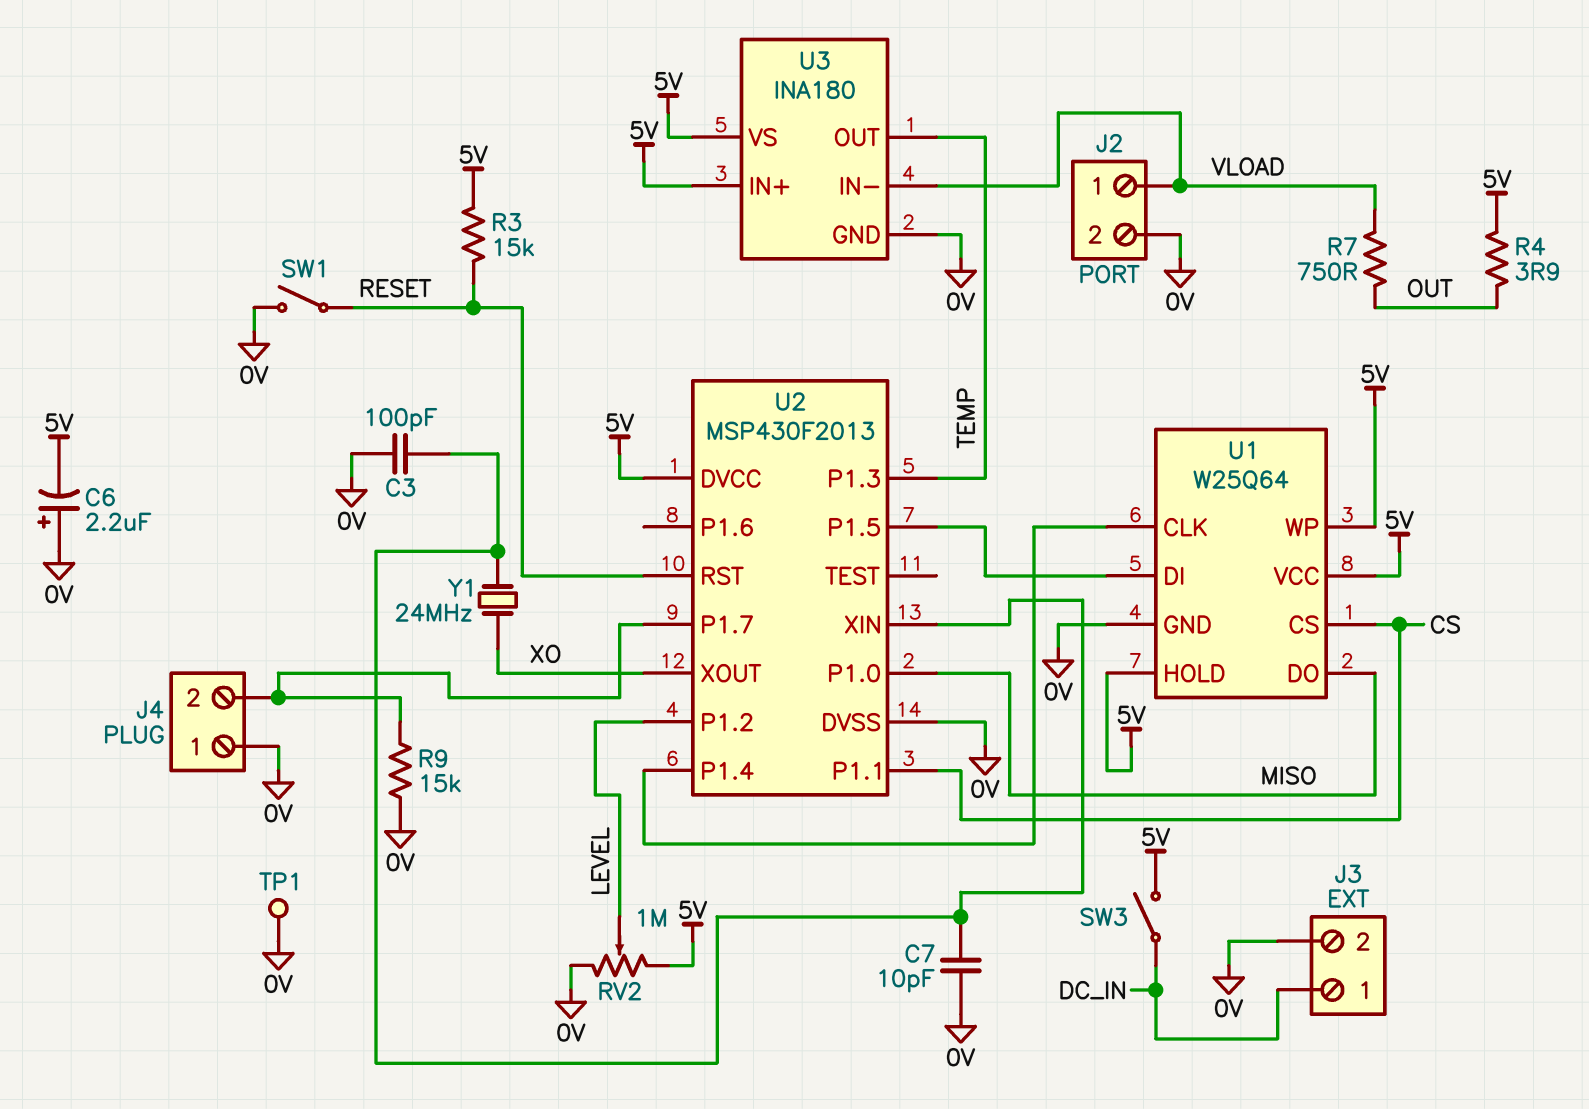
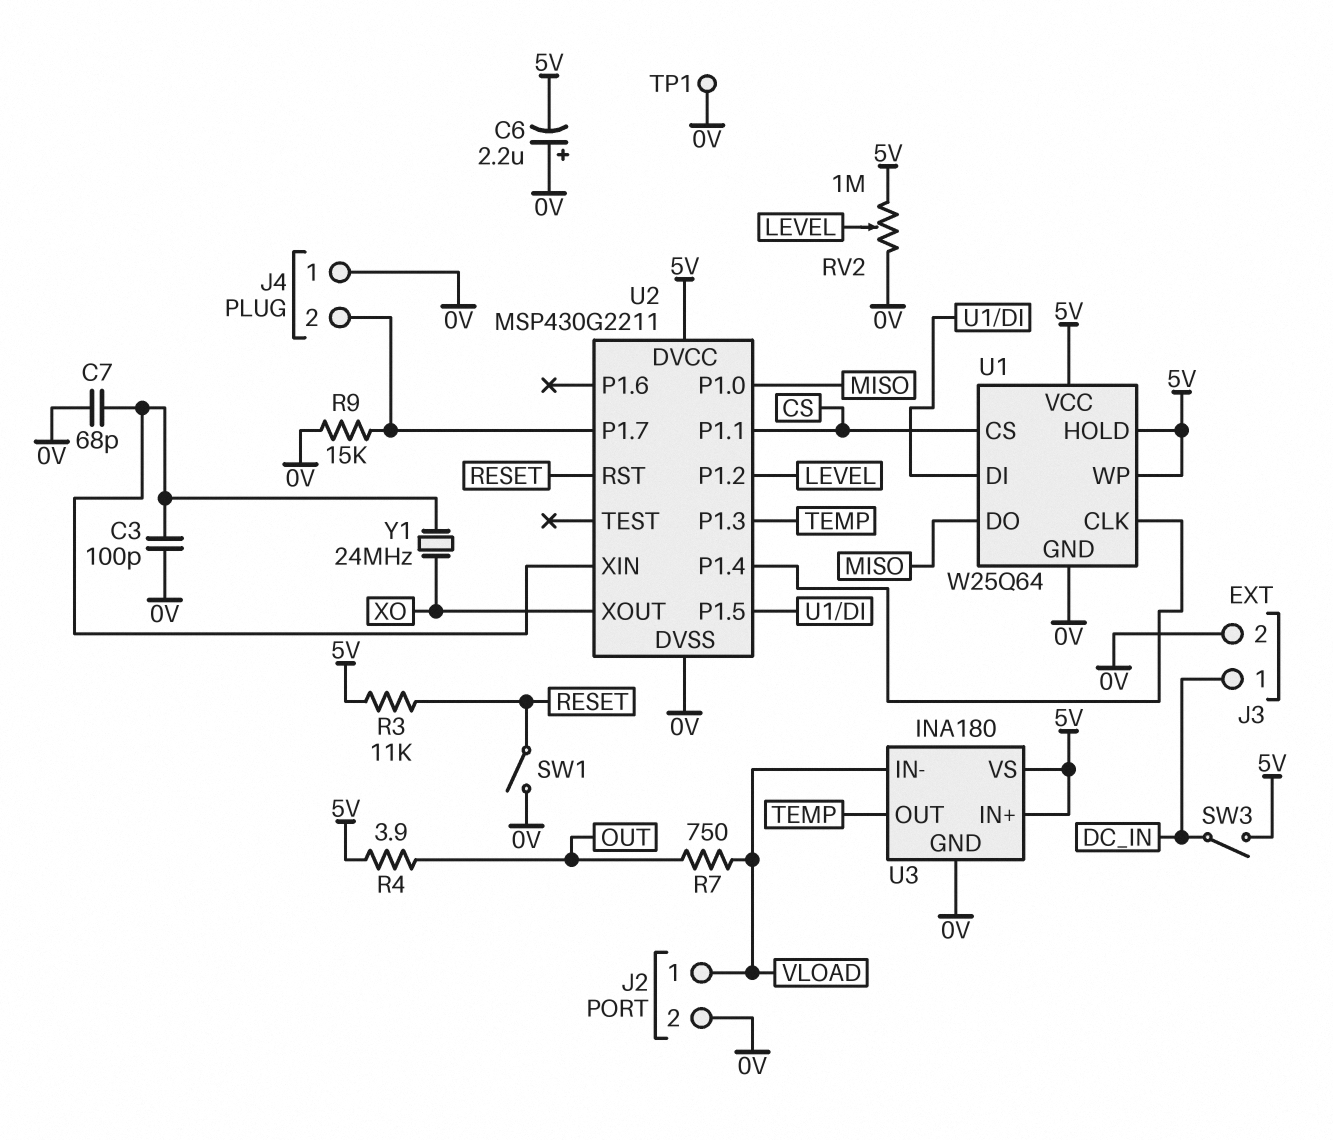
C7: 10pF (0V, U2/XIN) -> 68pF (0V, U2/XIN)
R3: 15k (5V, RESET) -> 11k (5V, RESET)
U2: MSP430F2013 -> MSP430G2211

